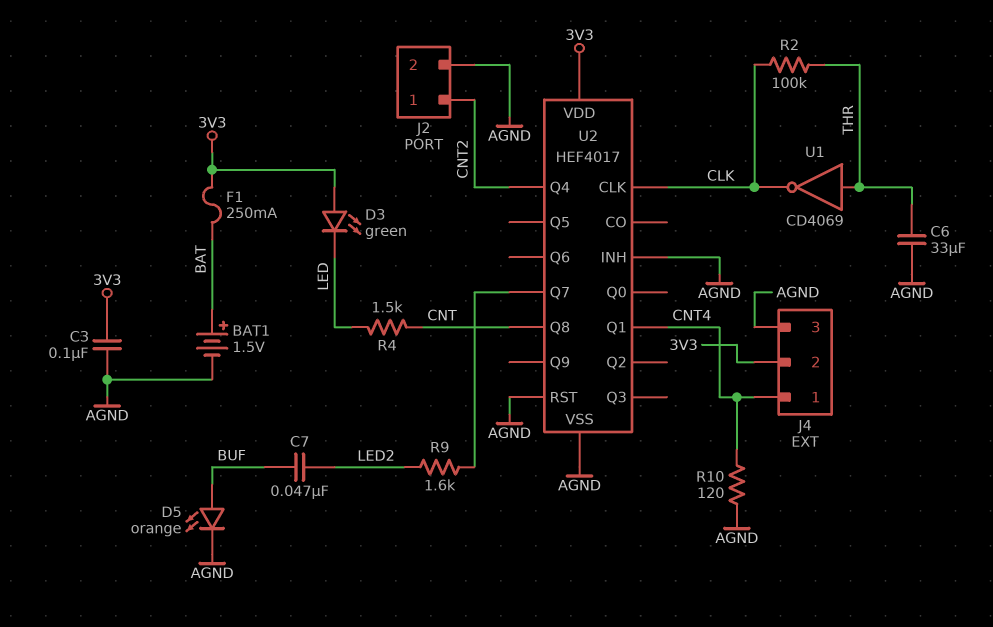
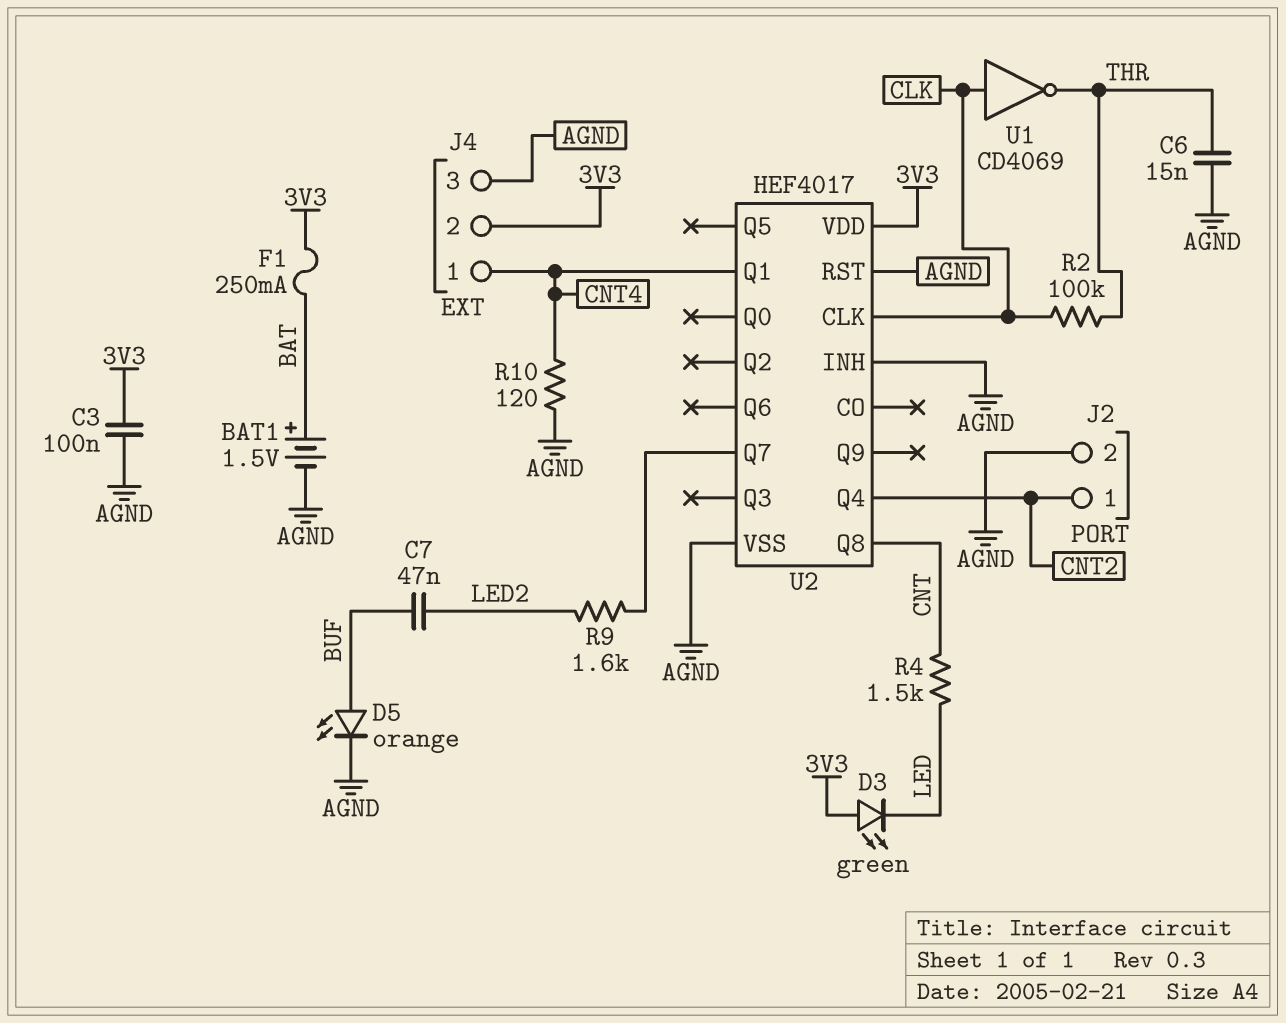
C6: 33uF (AGND, THR) -> 15nF (AGND, THR)
U1: NOT CD4069 (in THR, out CLK) -> NOT CD4069 (in CLK, out THR)

